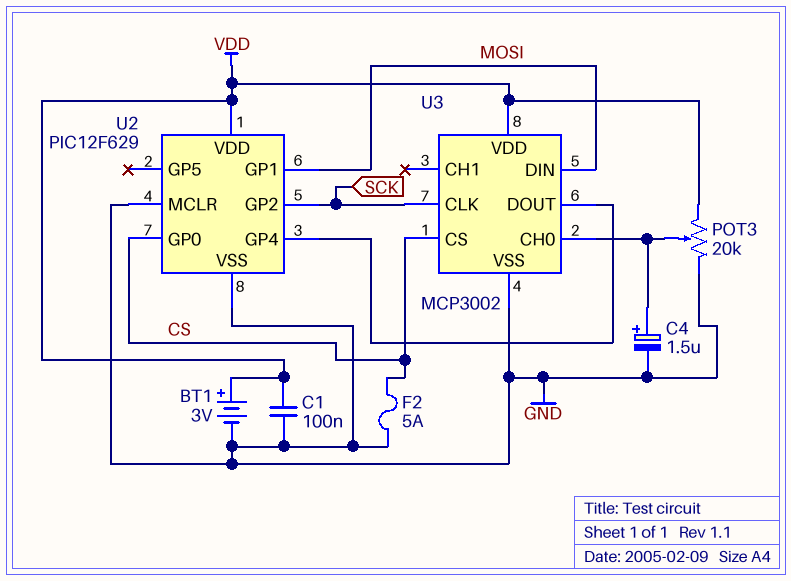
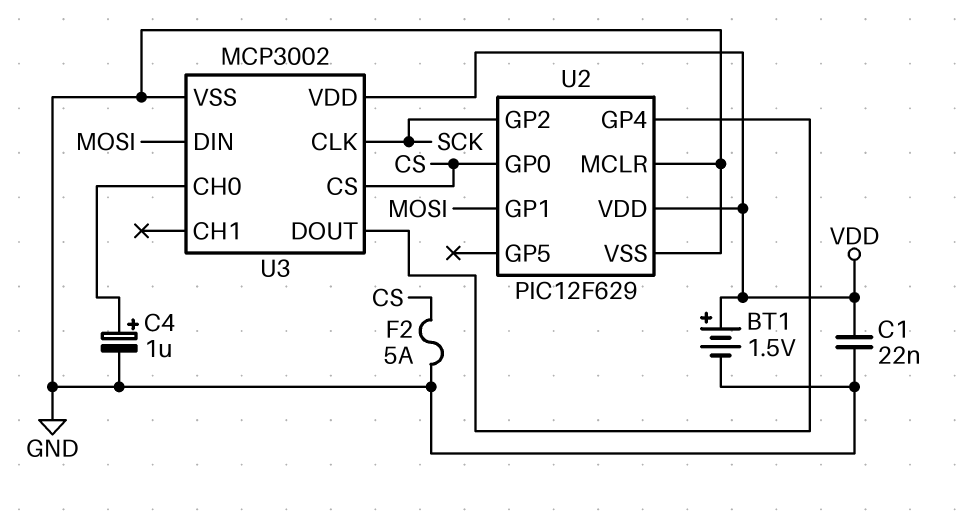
BT1: 3V (plus VDD, minus GND) -> 1.5V (plus VDD, minus GND)
C1: 100nF (GND, VDD) -> 22nF (GND, VDD)
C4: 1.5uF (plus U3/CH0, minus GND) -> 1uF (plus U3/CH0, minus GND)
POT3: 20k (GND, VDD, wiper U3/CH0) -> none

